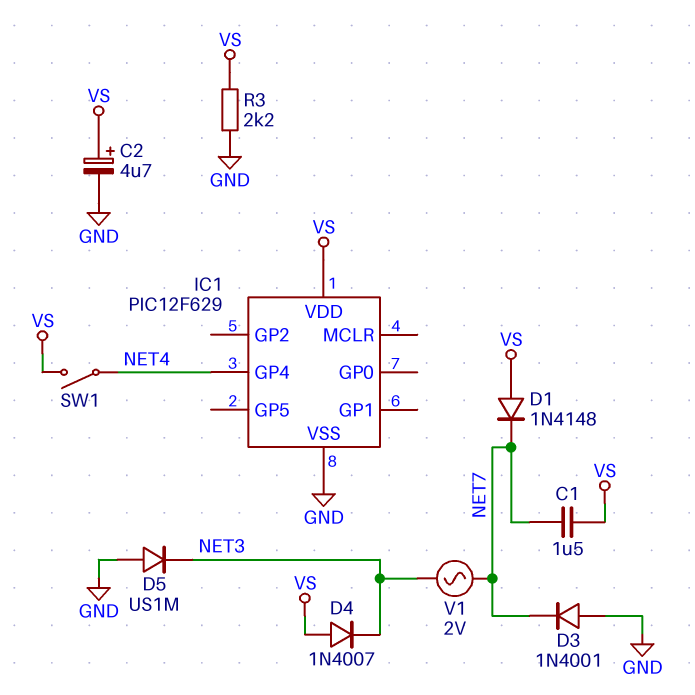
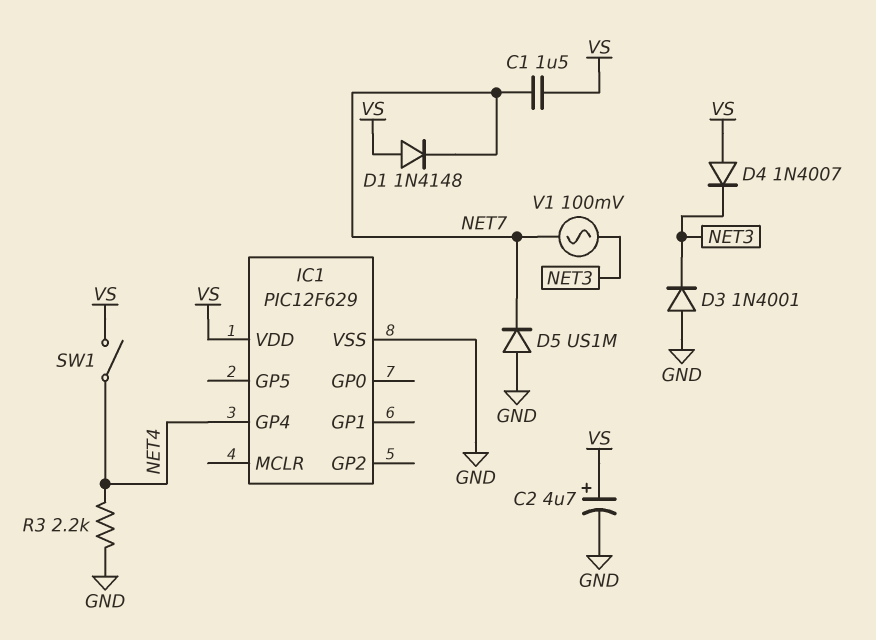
D3: diode 1N4001 (A GND, K NET7) -> diode 1N4001 (A GND, K NET3)
D5: diode US1M (A GND, K NET3) -> diode US1M (A GND, K NET7)
R3: 2.2k (GND, VS) -> 2.2k (GND, NET4)
V1: AC 2V (NET3, NET7) -> AC 100mV (NET3, NET7)

